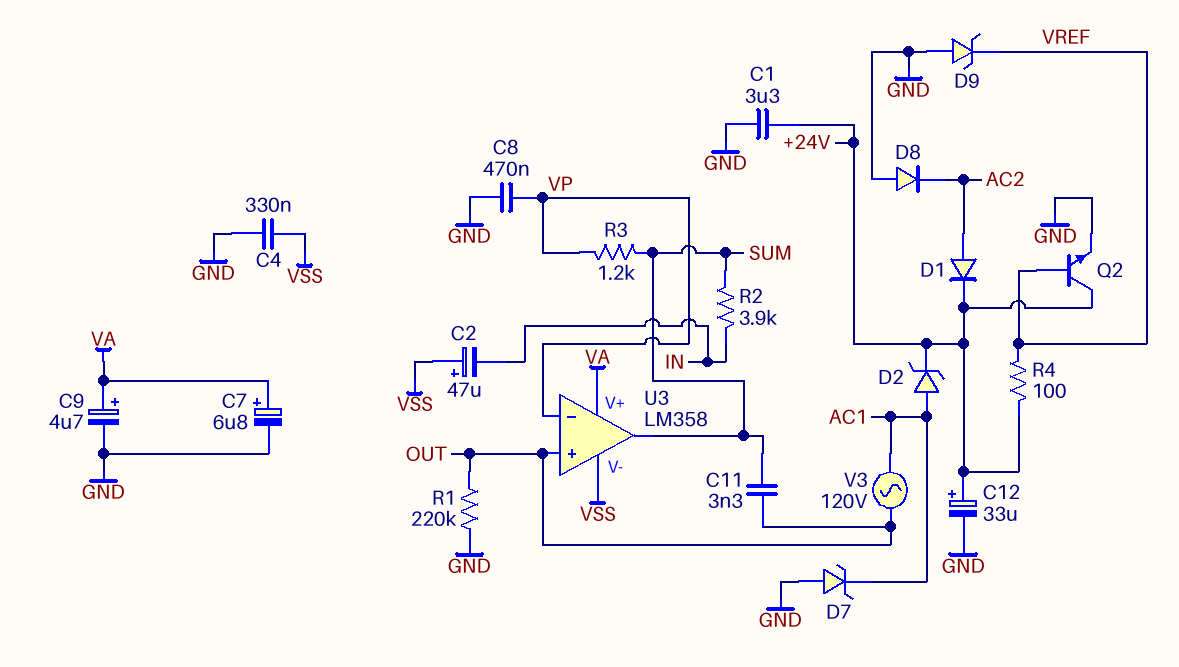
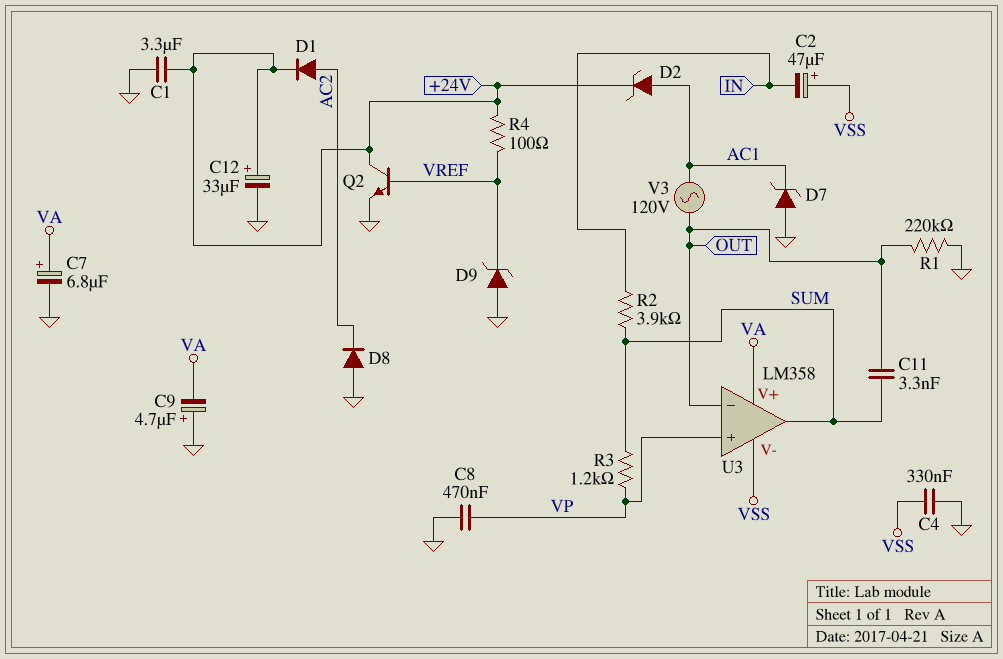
C9: 4.7uF (plus VA, minus GND) -> 4.7uF (plus GND, minus VA)
U3 pin in+: OUT -> VP
U3 pin in-: VP -> OUT

